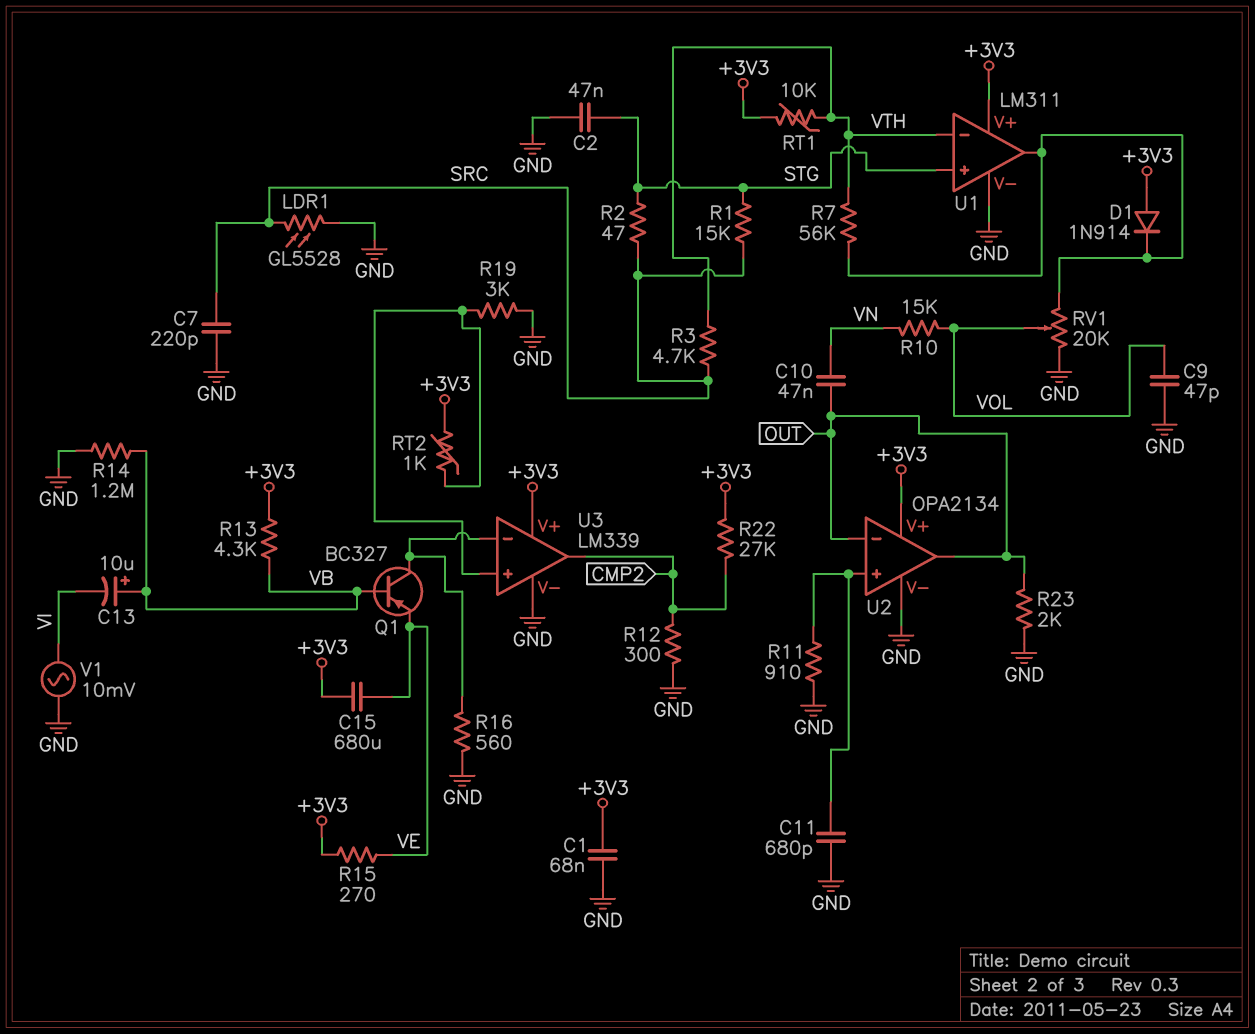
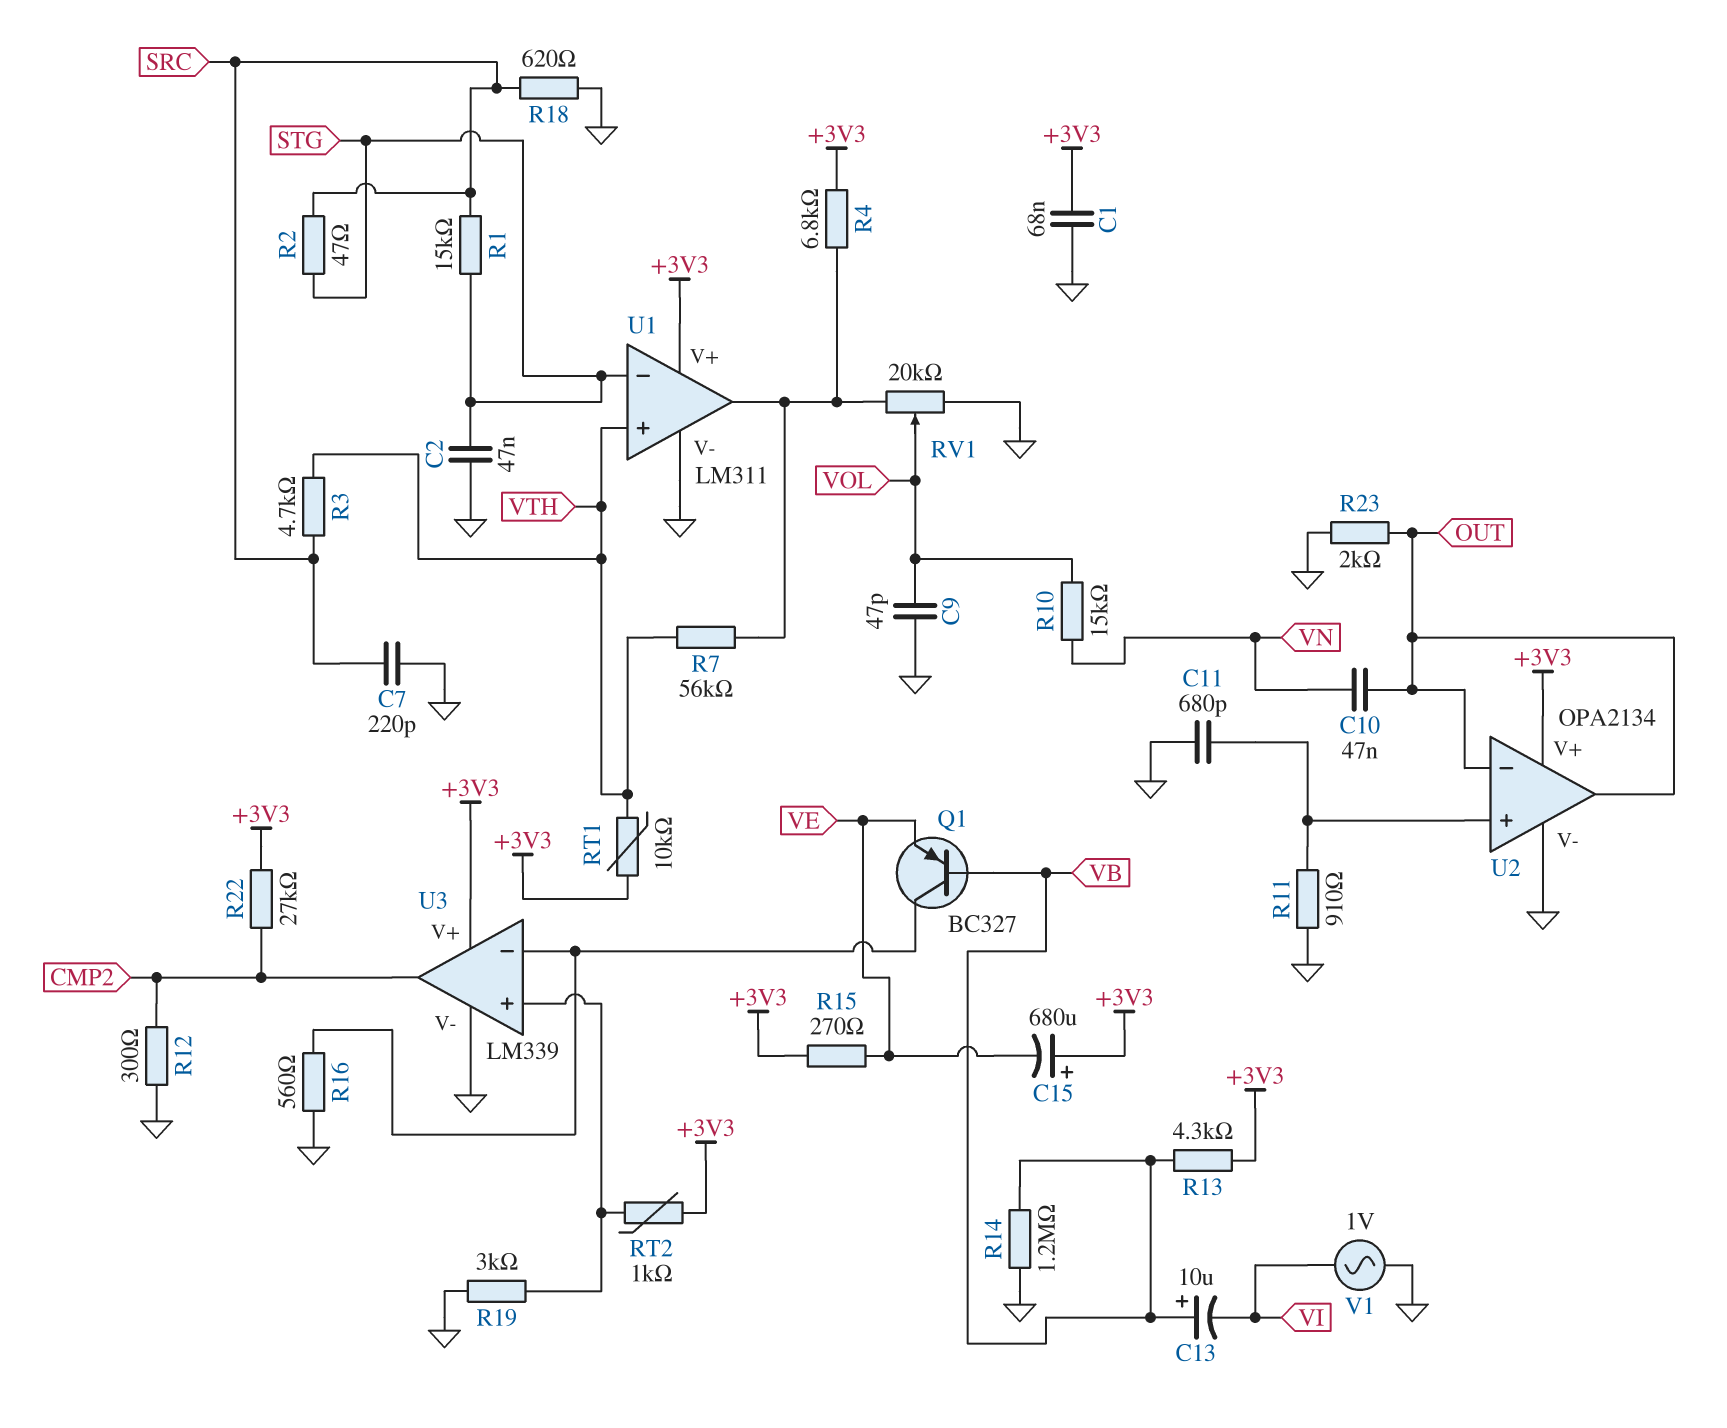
C15: 680uF (+3V3, VE) -> 680uF (plus +3V3, minus VE)
D1: diode 1N914 (A +3V3, K U1/out) -> none
LDR1: GL5528 (GND, SRC) -> none
R4: none -> 6.8k (+3V3, U1/out)
R18: none -> 620 (GND, SRC)
U1 pin in+: STG -> VTH
U1 pin in-: VTH -> STG
V1: AC 10mV (GND, VI) -> AC 1V (GND, VI)

